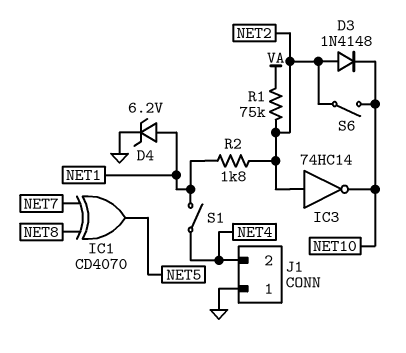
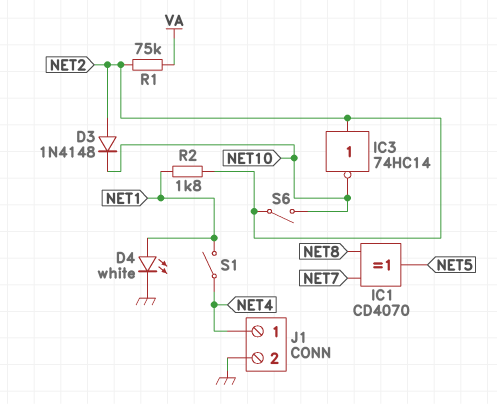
D4: zener 6.2V (A NET1, K GND) -> LED white (A NET1, K GND)
J1 pin 1: GND -> NET4
J1 pin 2: NET4 -> GND

